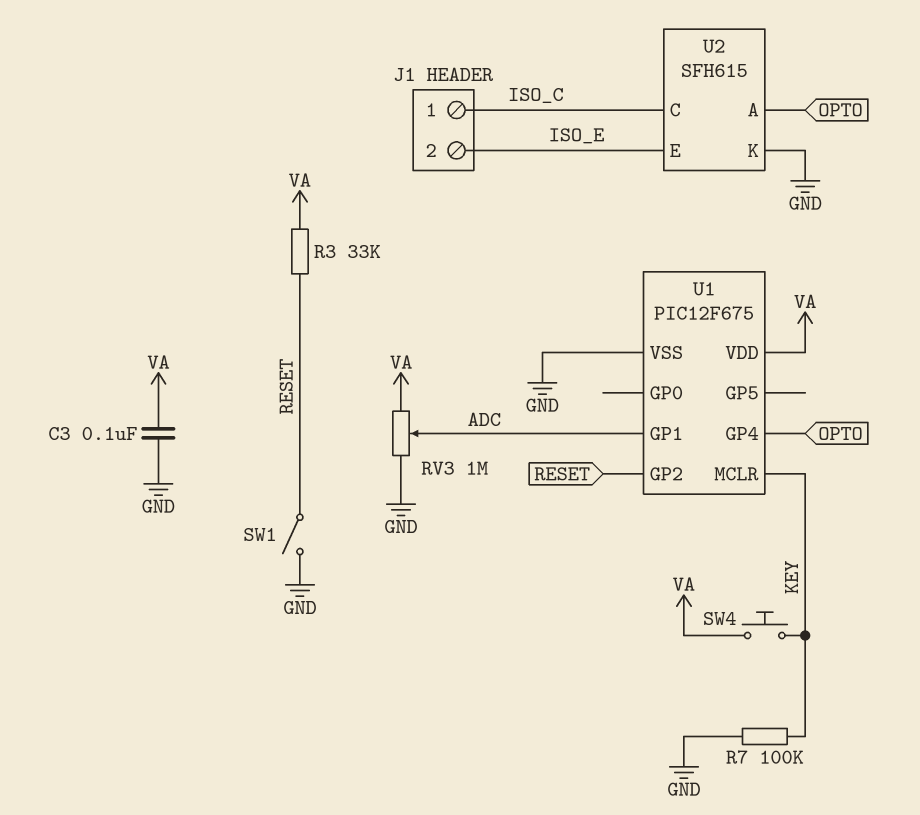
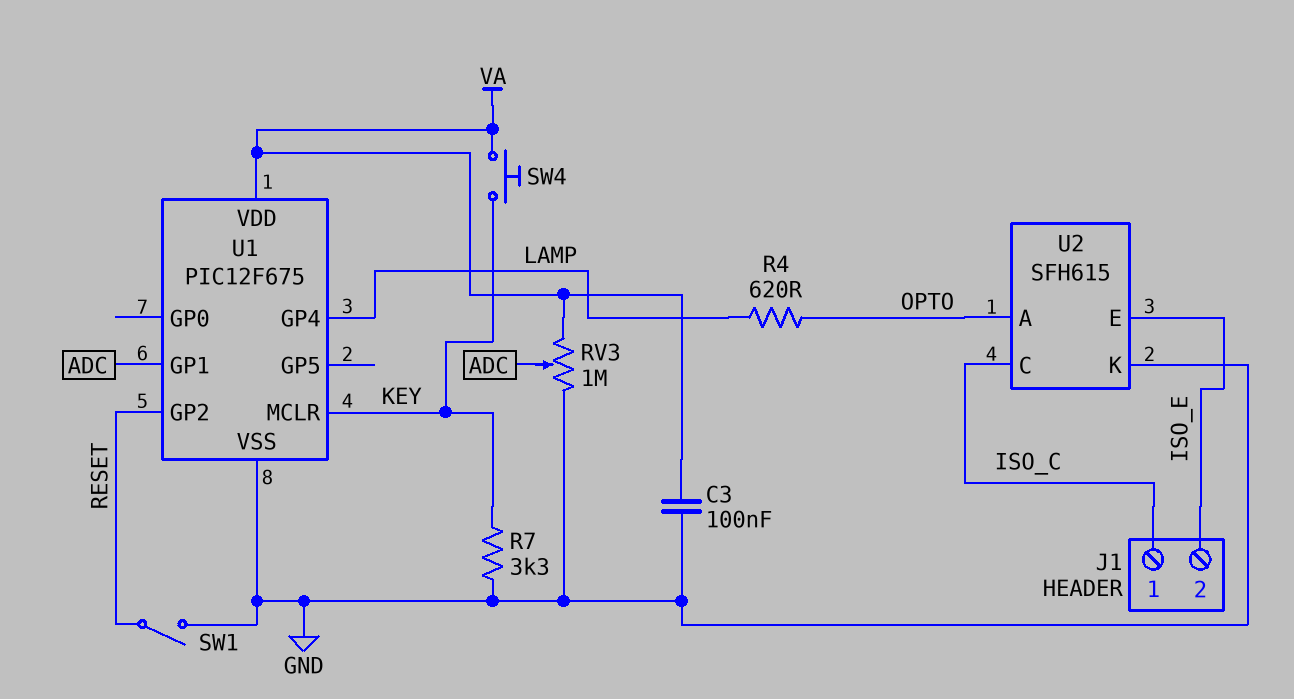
R3: 33k (RESET, VA) -> none
R4: none -> 620 (LAMP, OPTO)
R7: 100k (GND, KEY) -> 3.3k (GND, KEY)
U1 pin GP4: OPTO -> LAMP

